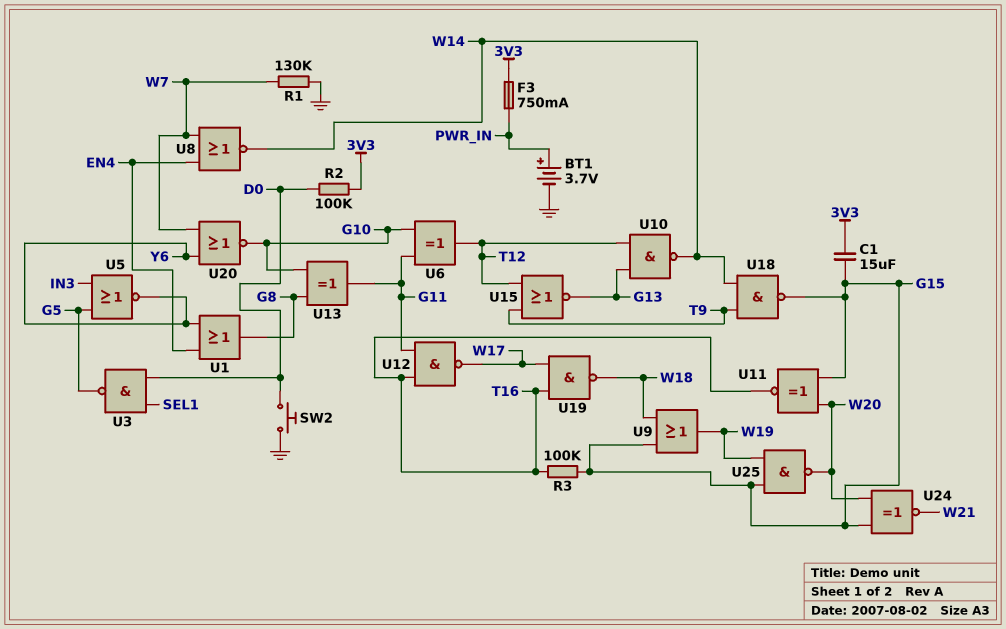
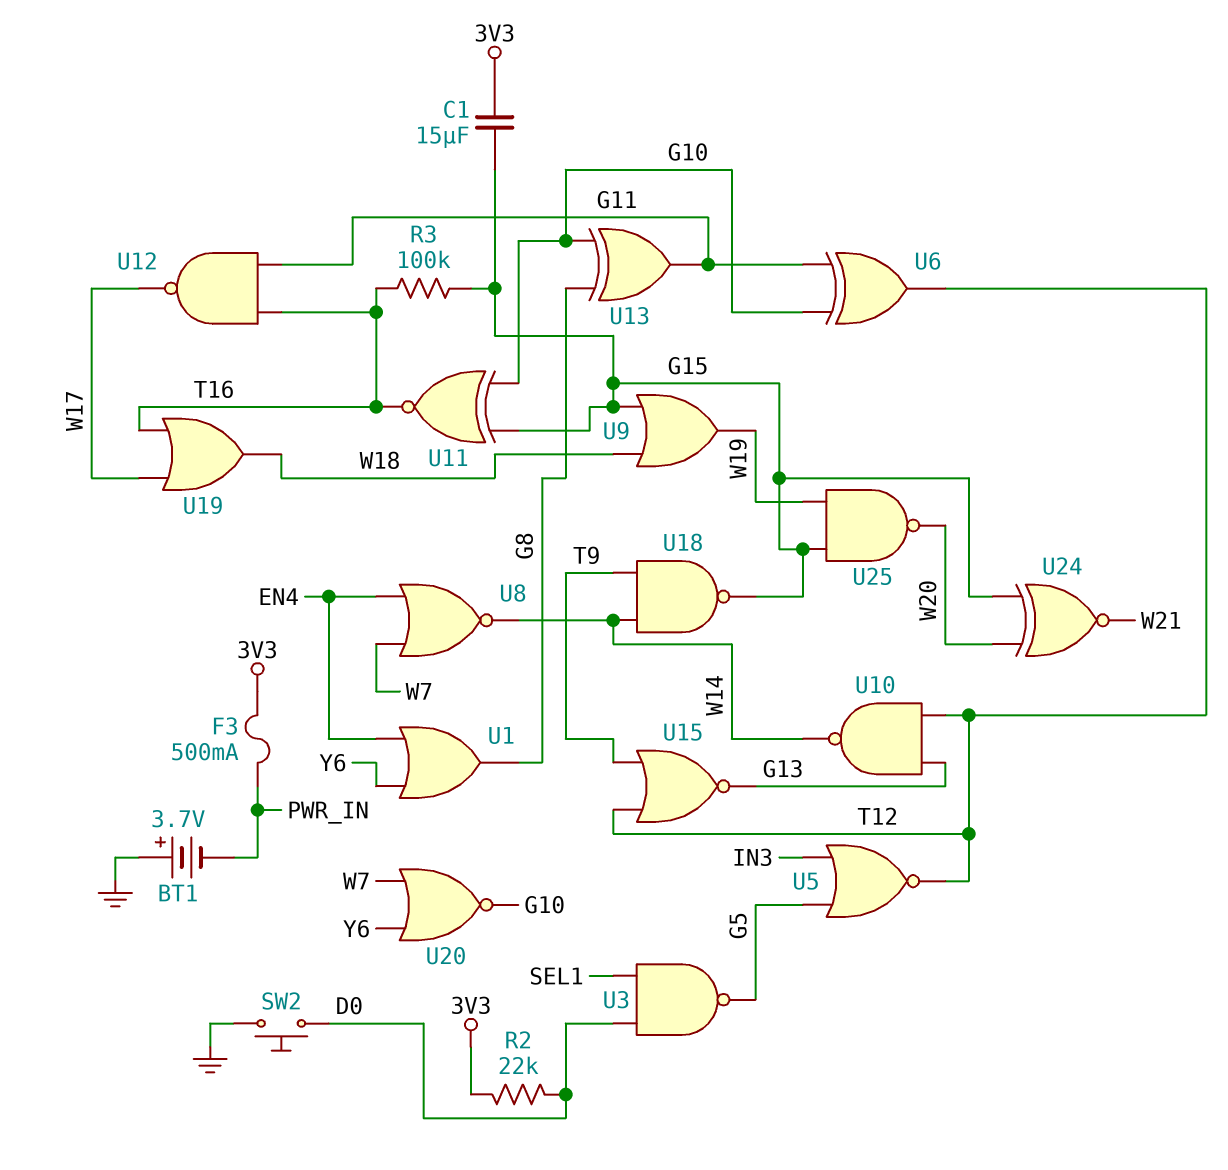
BT1: 3.7V (plus PWR_IN, minus GND) -> 3.7V (plus GND, minus PWR_IN)
F3: 750mA (3V3, PWR_IN) -> 500mA (3V3, PWR_IN)
R1: 130k (GND, W7) -> none
R2: 100k (3V3, D0) -> 22k (3V3, D0)
U5: NOR (in G5, in IN3, out Y6) -> NOR (in G5, in IN3, out T12)
U11: XNOR (in G15, in W20, out T16) -> XNOR (in G10, in G15, out T16)
U19: NAND (in T16, in W17, out W18) -> OR (in T16, in W17, out W18)

